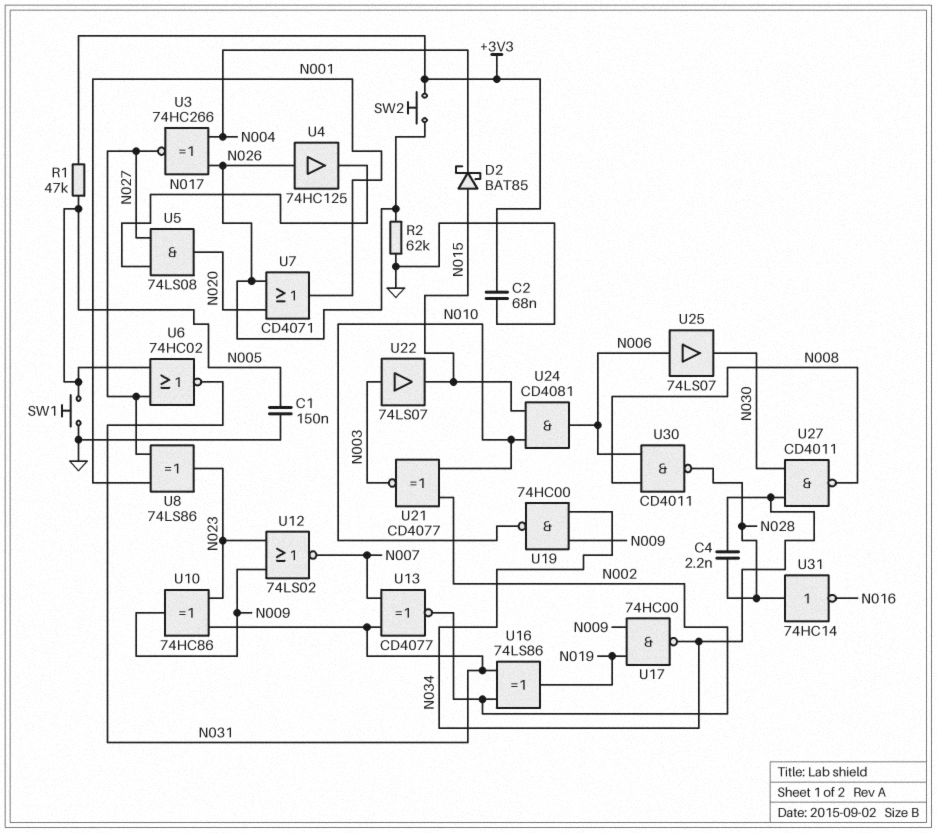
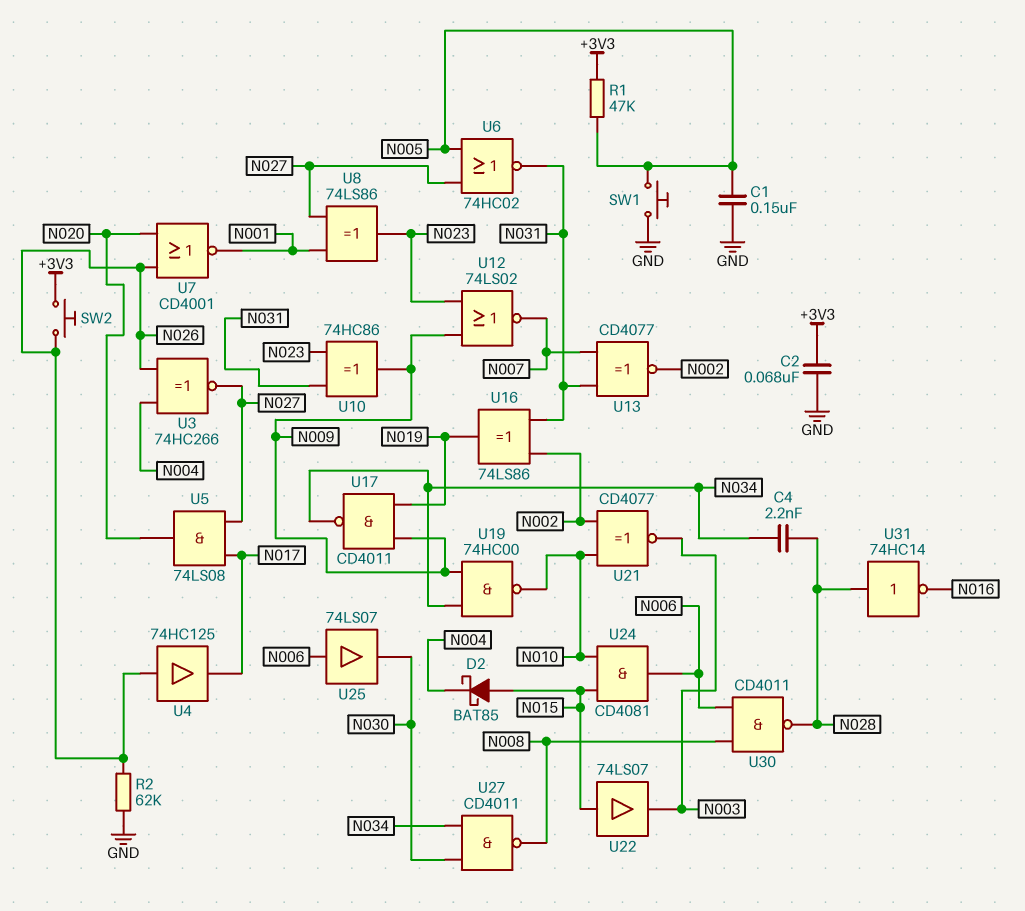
U7: OR CD4071 (in N020, in N026, out N001) -> NOR CD4001 (in N020, in N026, out N001)
U17: NAND 74HC00 (in N009, in N019, out N034) -> NAND CD4011 (in N009, in N019, out N034)
U22: buffer 74LS07 (in N003, out N015) -> buffer 74LS07 (in N015, out N003)

